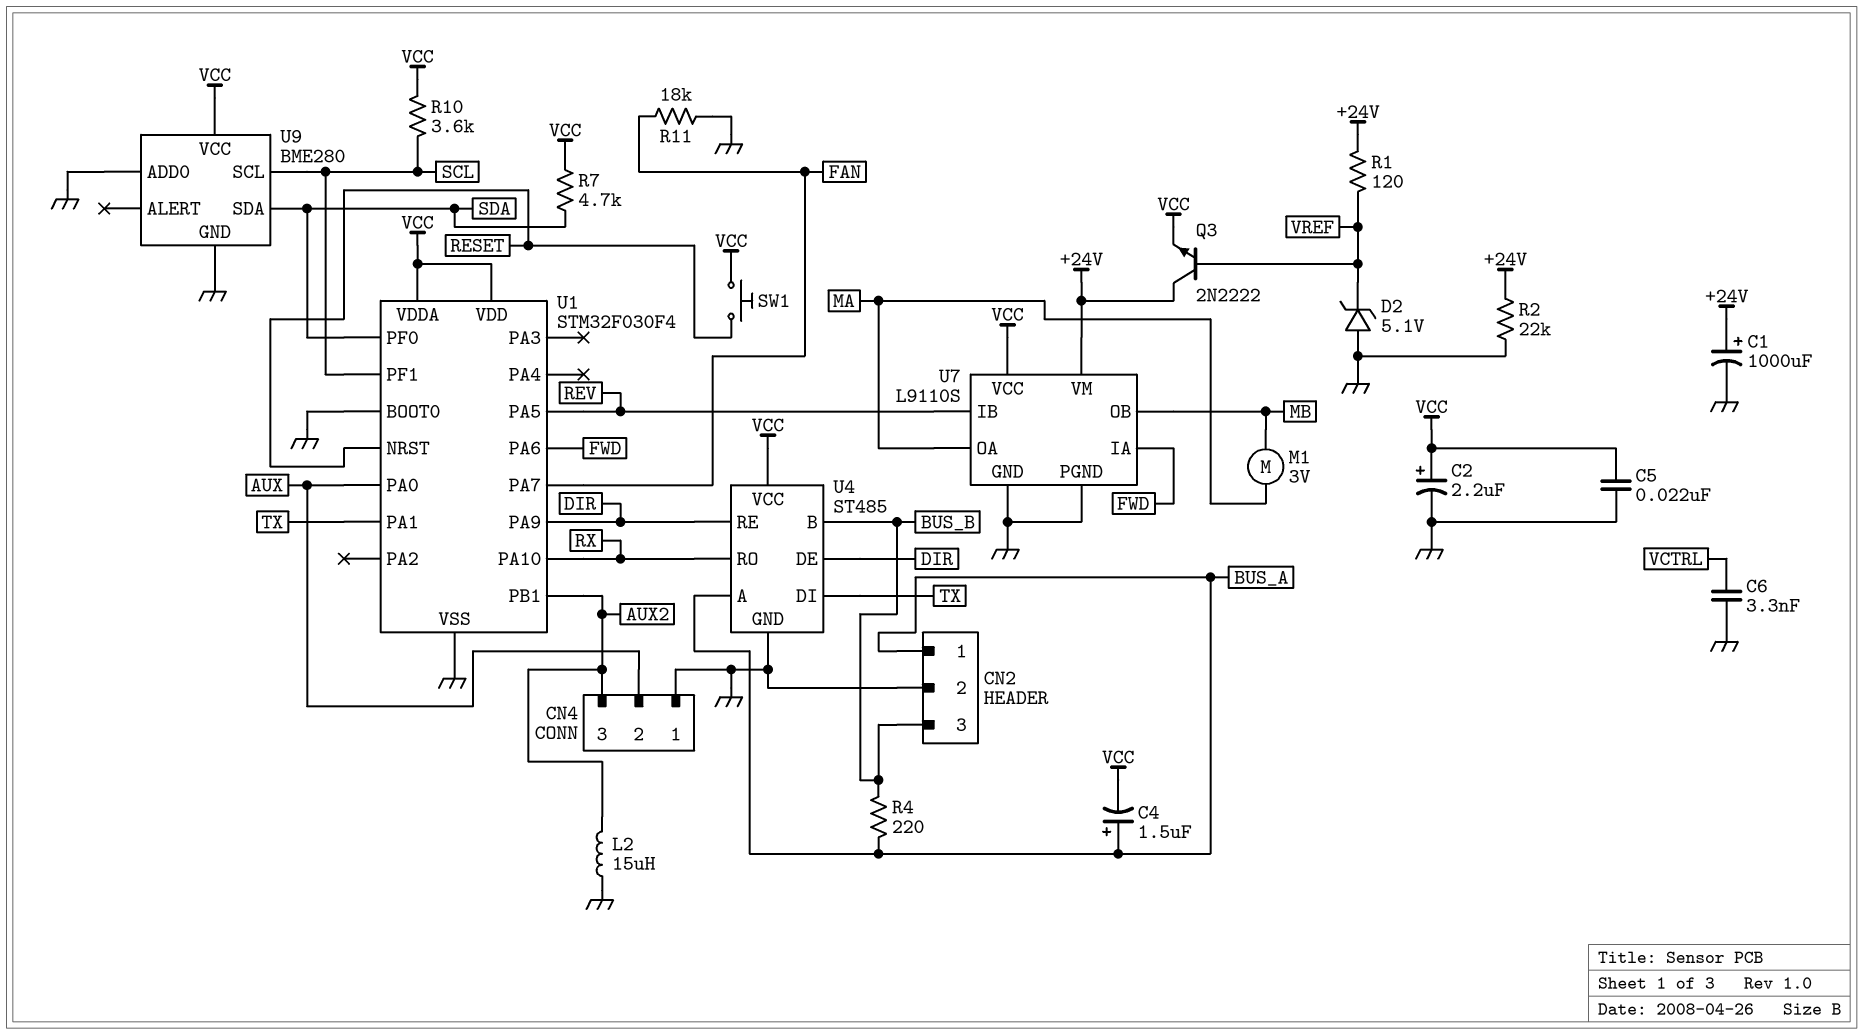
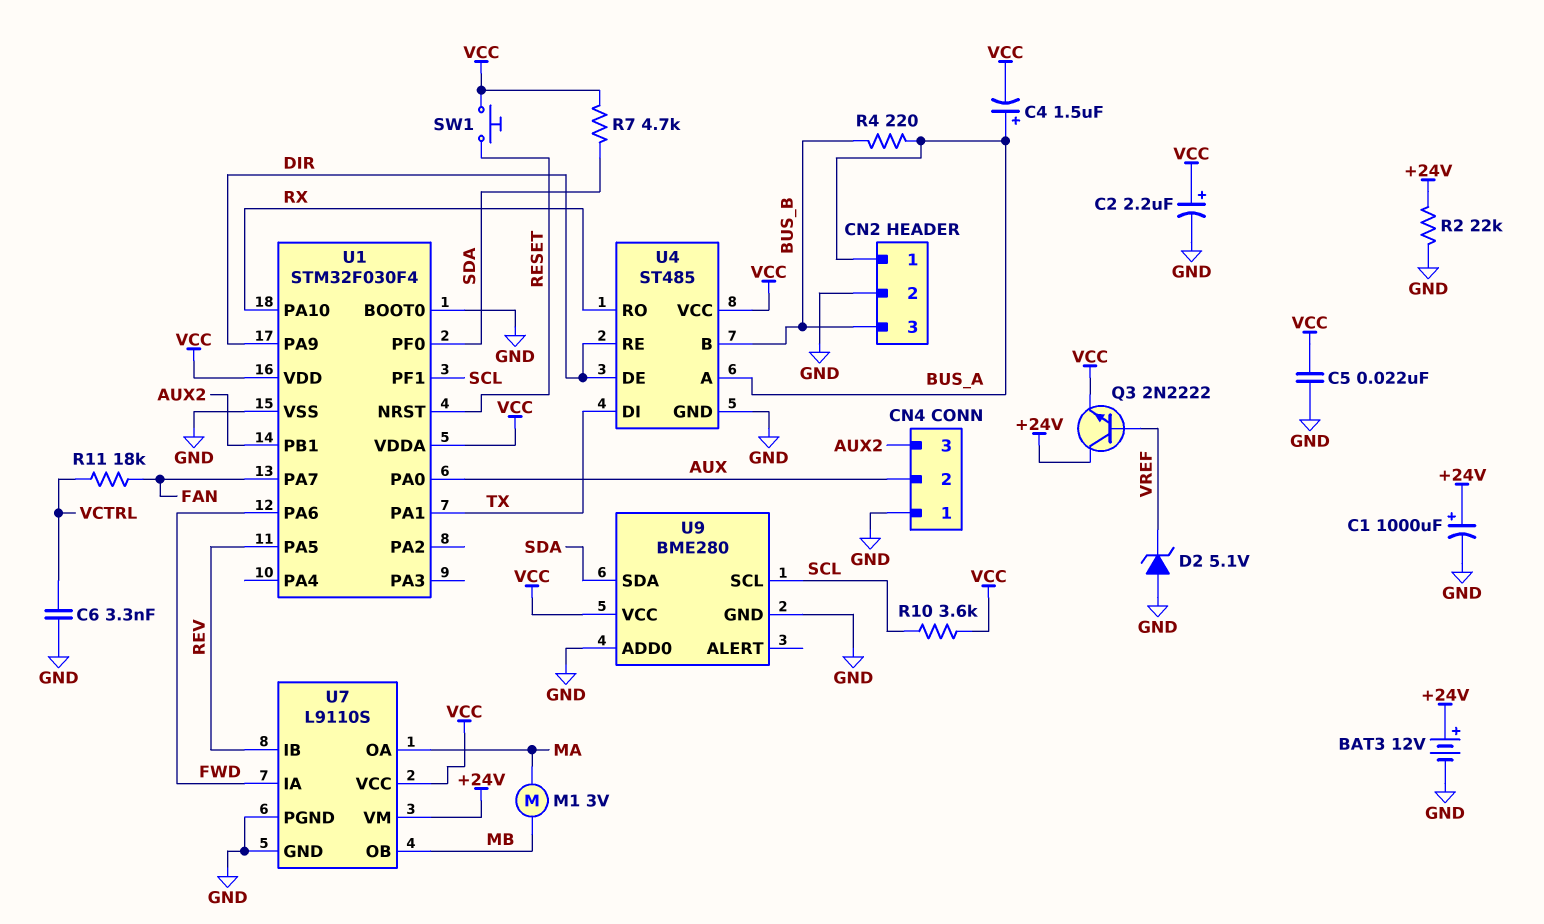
BAT3: none -> 12V (plus +24V, minus GND)
L2: 15uH (AUX2, GND) -> none
R1: 120 (+24V, VREF) -> none
R11: 18k (FAN, GND) -> 18k (FAN, VCTRL)

